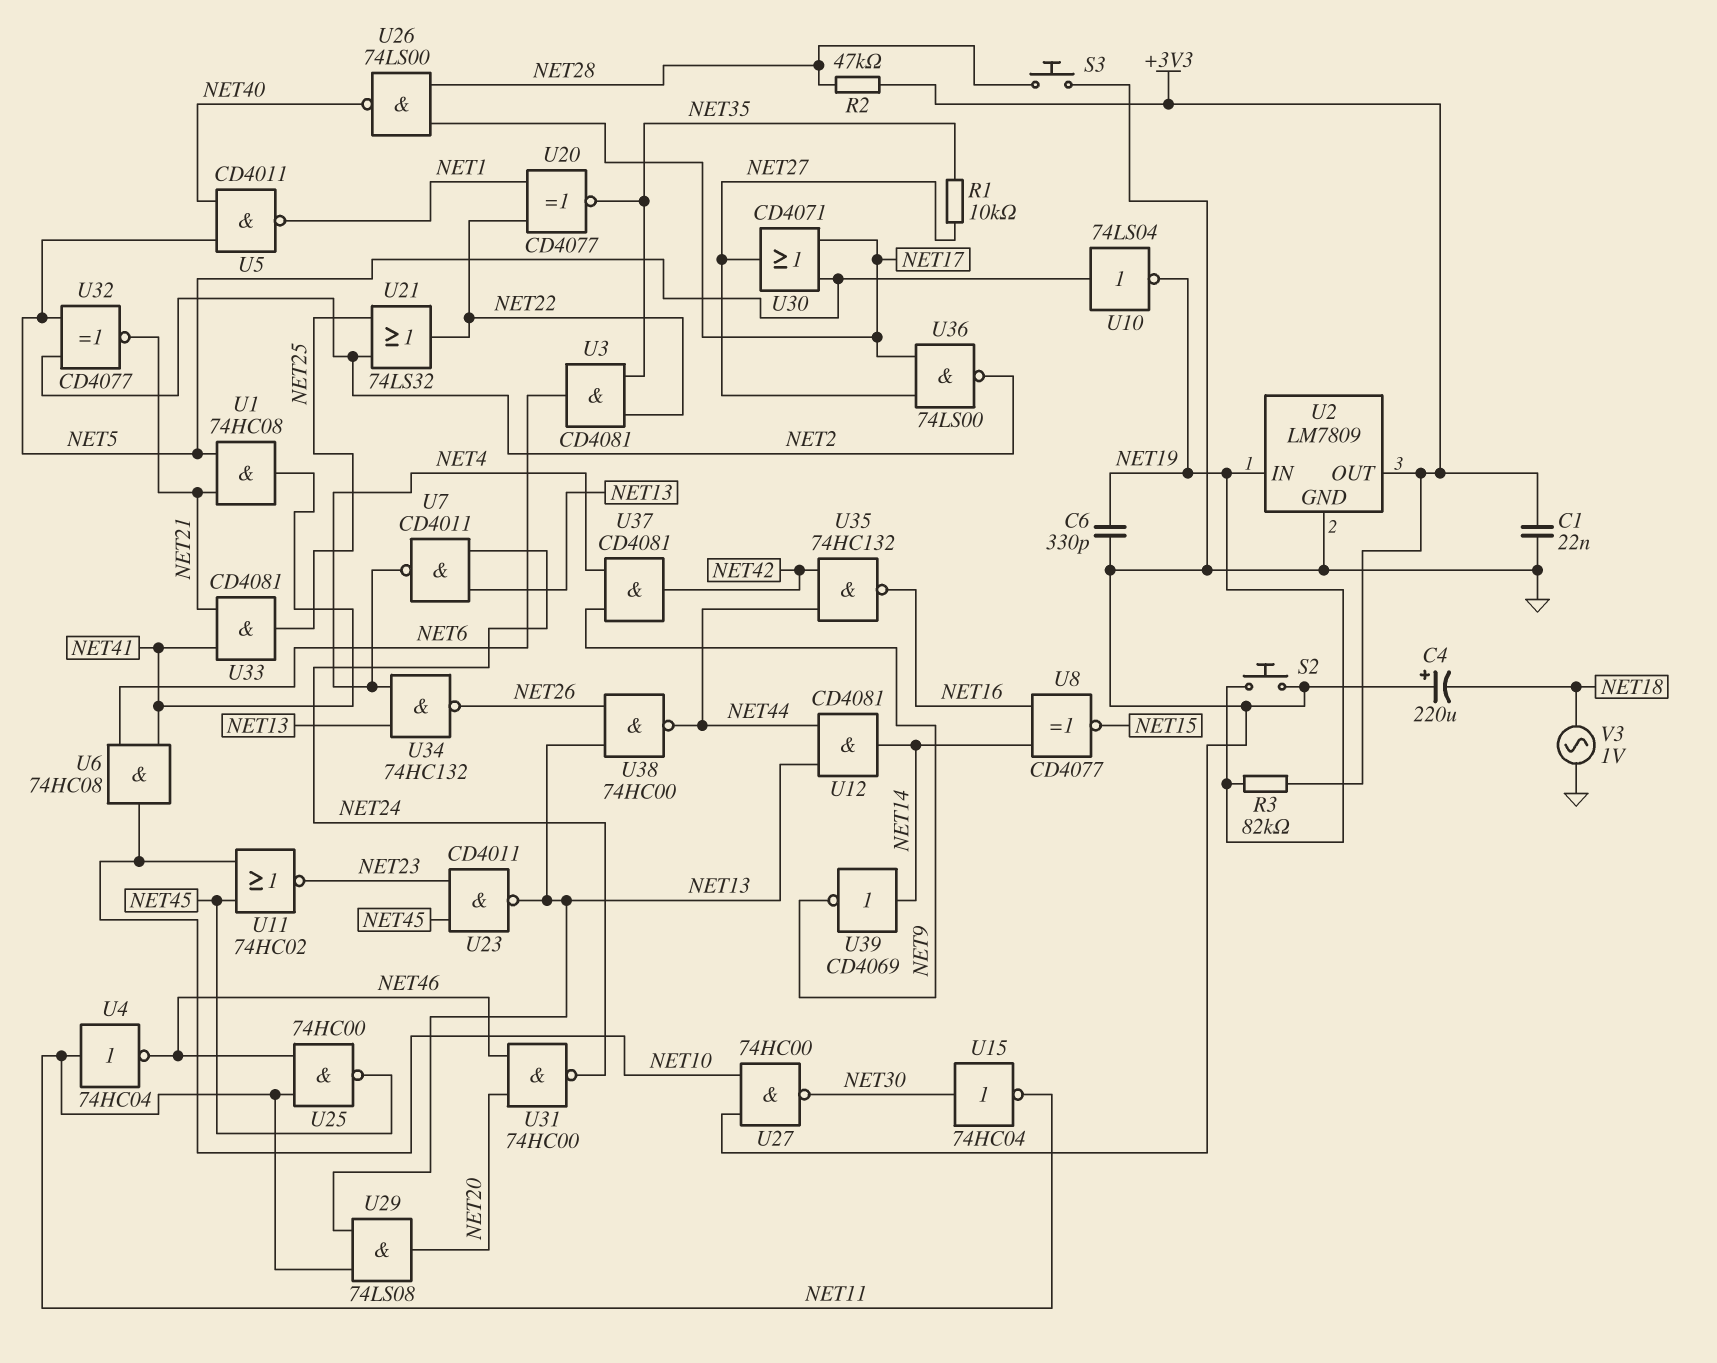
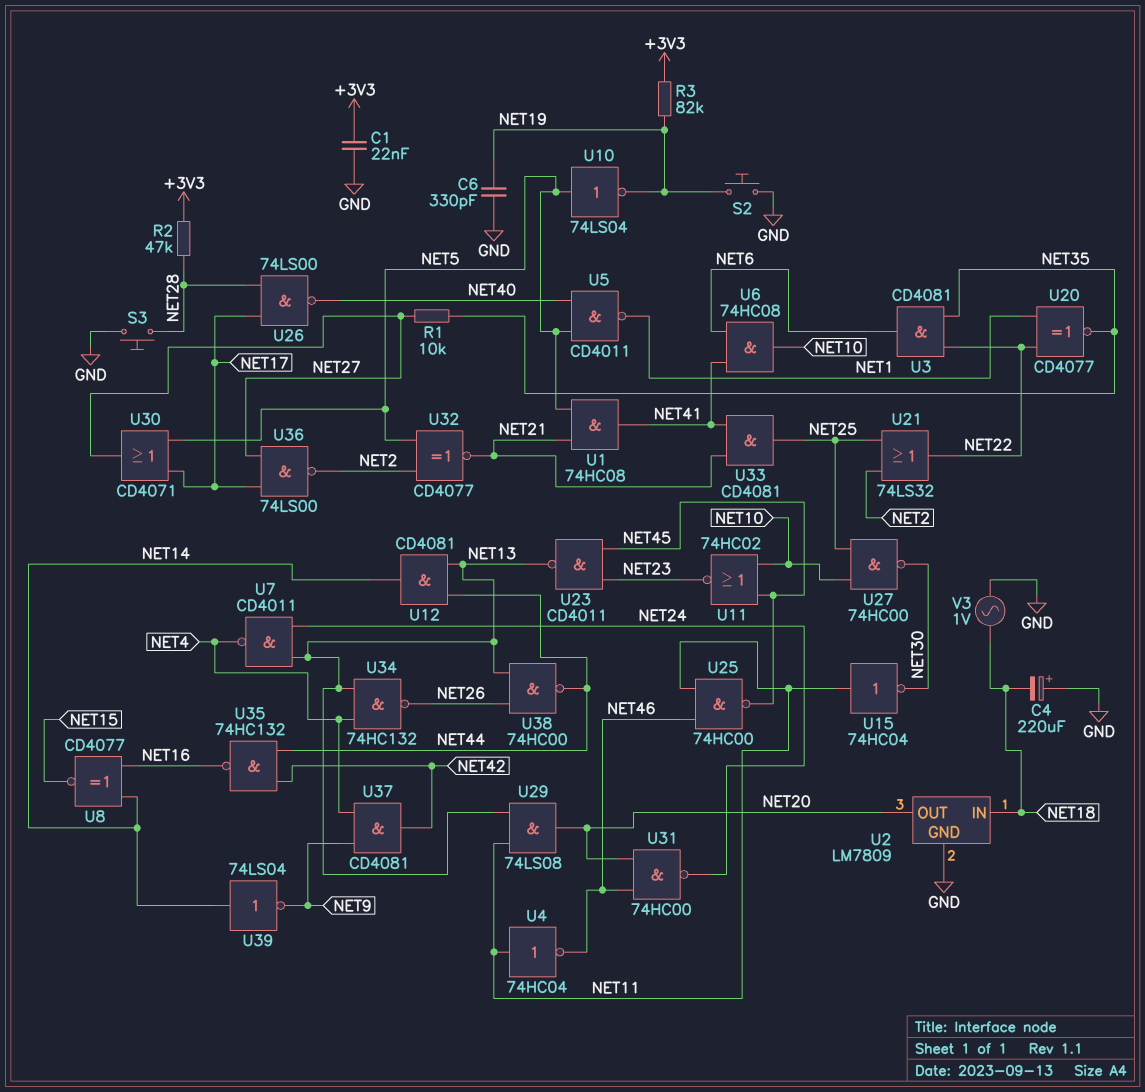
U2 pin IN: NET19 -> NET18
U2 pin OUT: +3V3 -> NET20
U15: NOT 74HC04 (in NET30, out NET11) -> NOT 74HC04 (in NET11, out NET30)
U27: NAND 74HC00 (in GND, in NET10, out NET30) -> NAND 74HC00 (in NET10, in NET25, out NET30)
U39: NOT CD4069 (in NET14, out NET9) -> NOT 74LS04 (in NET14, out NET9)

